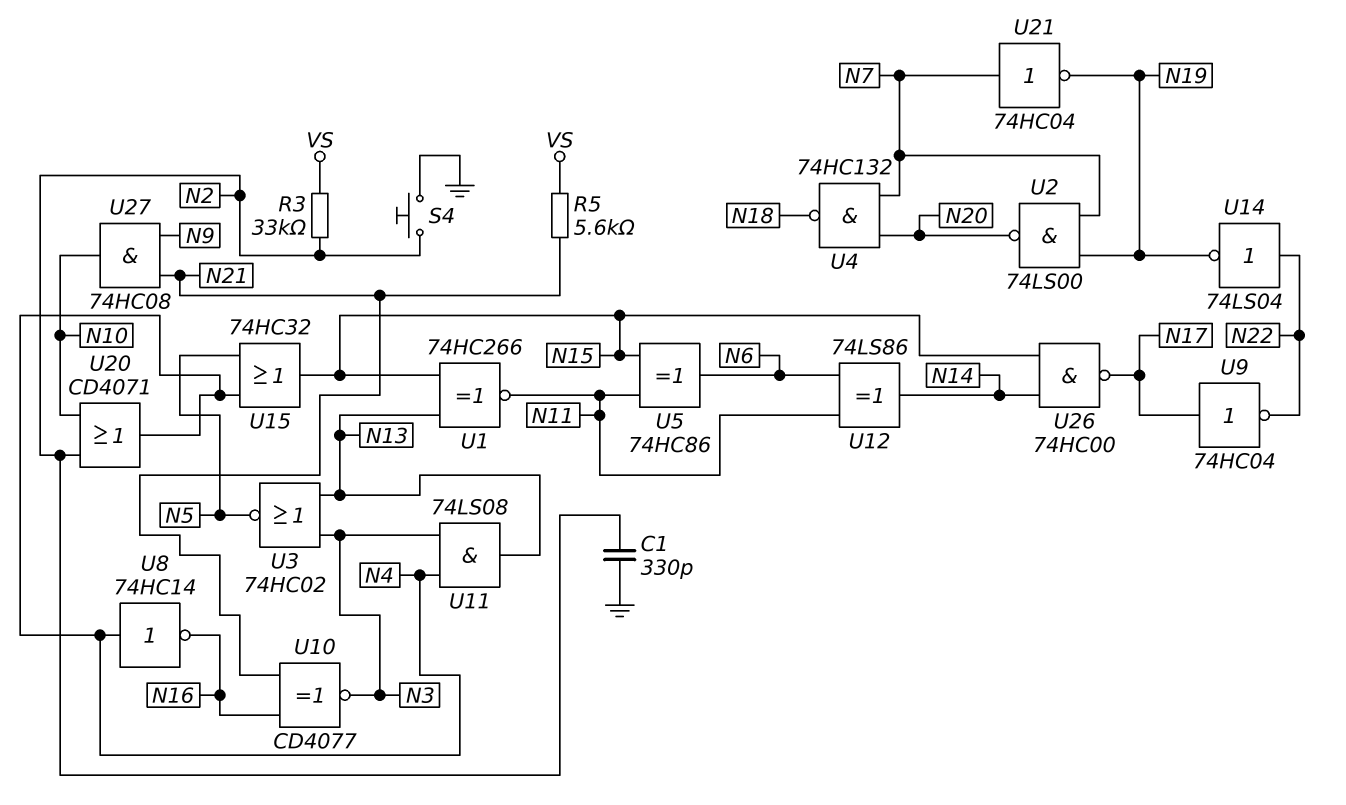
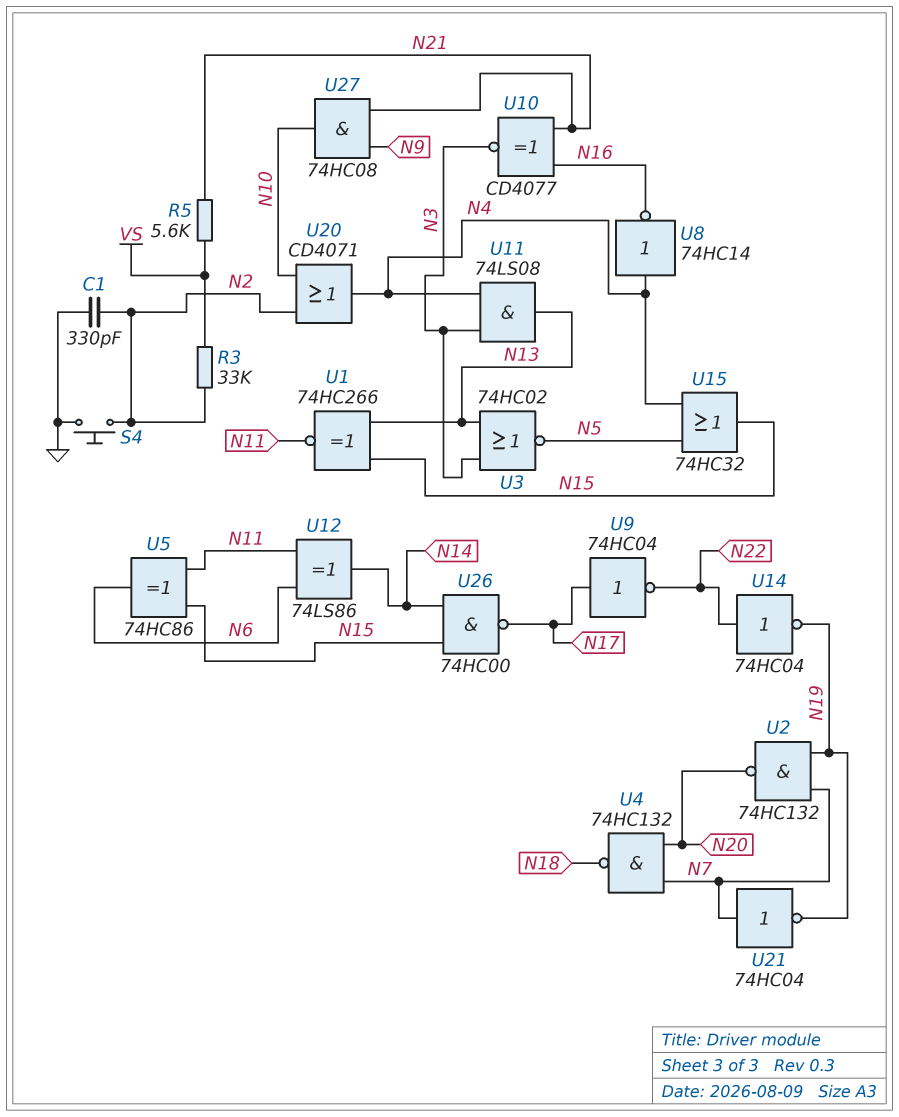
U2: NAND 74LS00 (in N7, in N19, out N20) -> NAND 74HC132 (in N7, in N19, out N20)
U14: NOT 74LS04 (in N22, out N19) -> NOT 74HC04 (in N22, out N19)

